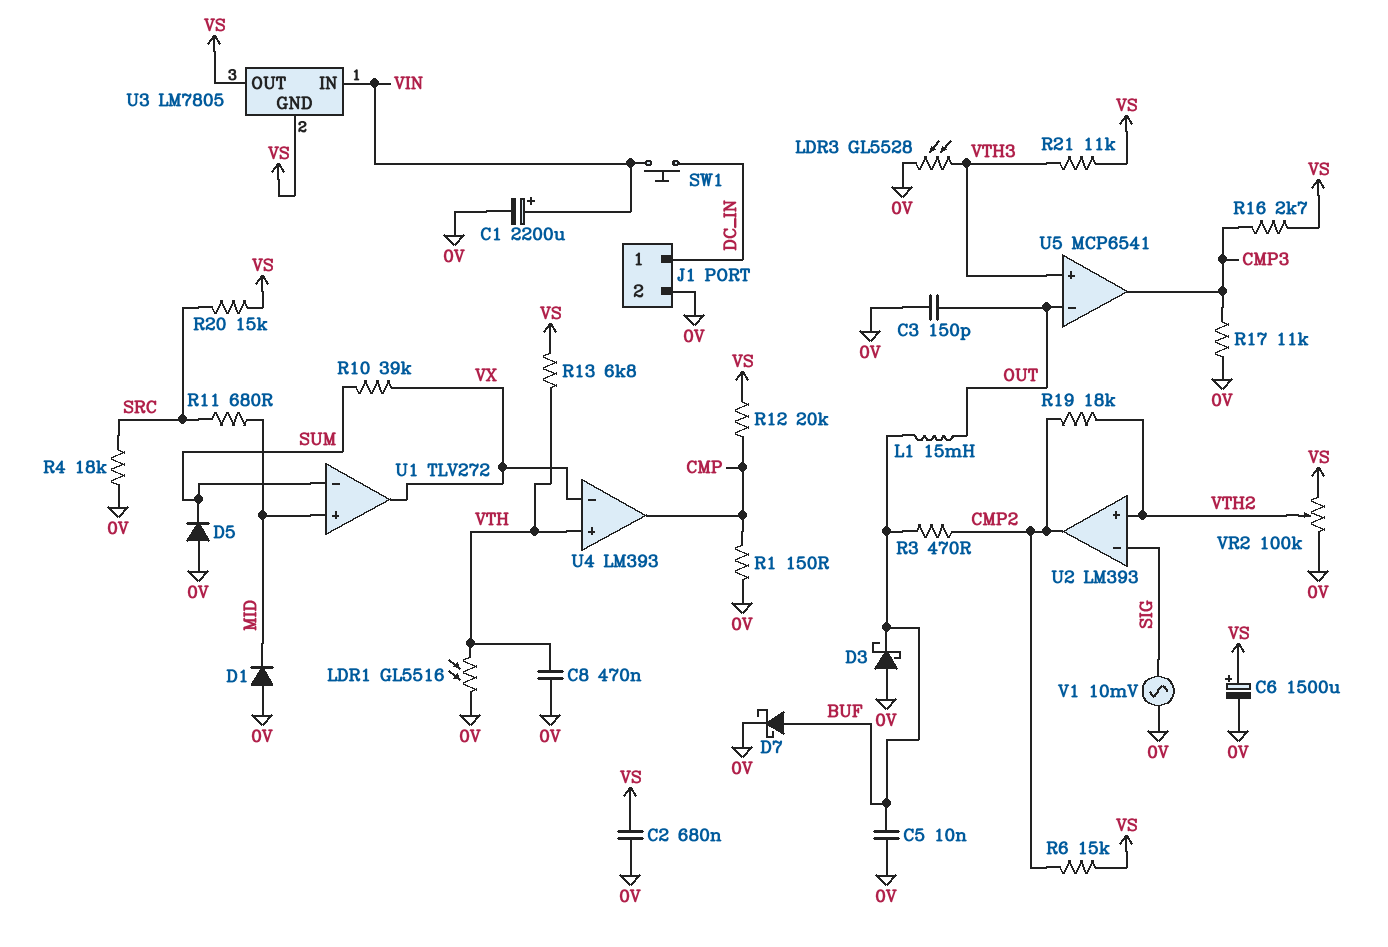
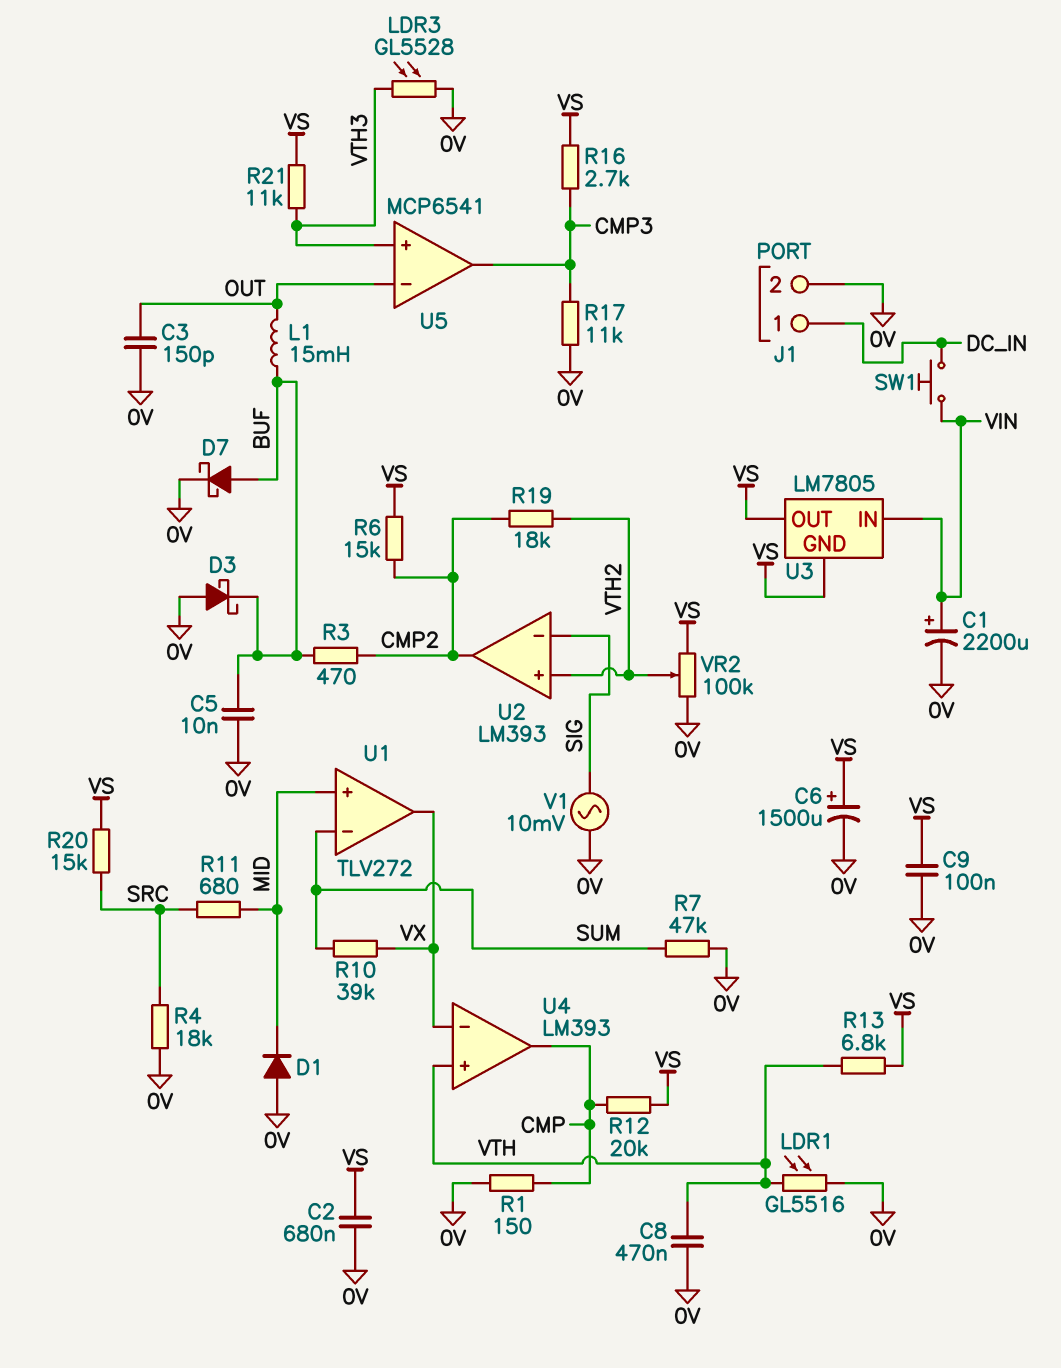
C9: none -> 100nF (0V, VS)
D5: diode (A 0V, K SUM) -> none
R7: none -> 47k (0V, SUM)

